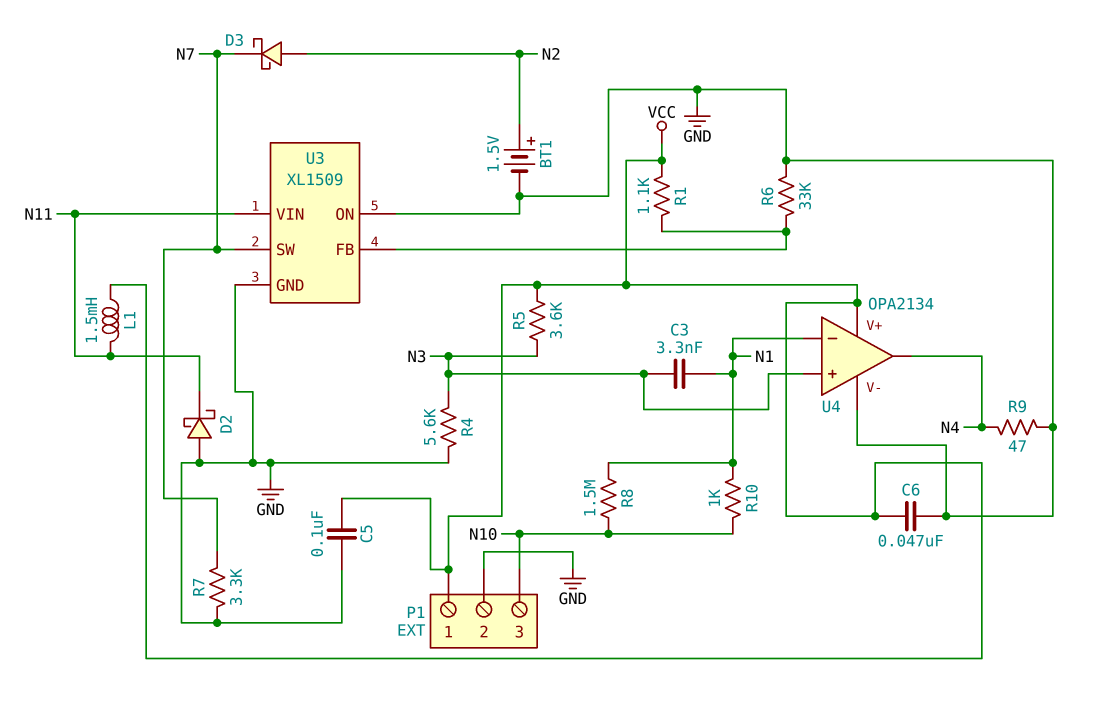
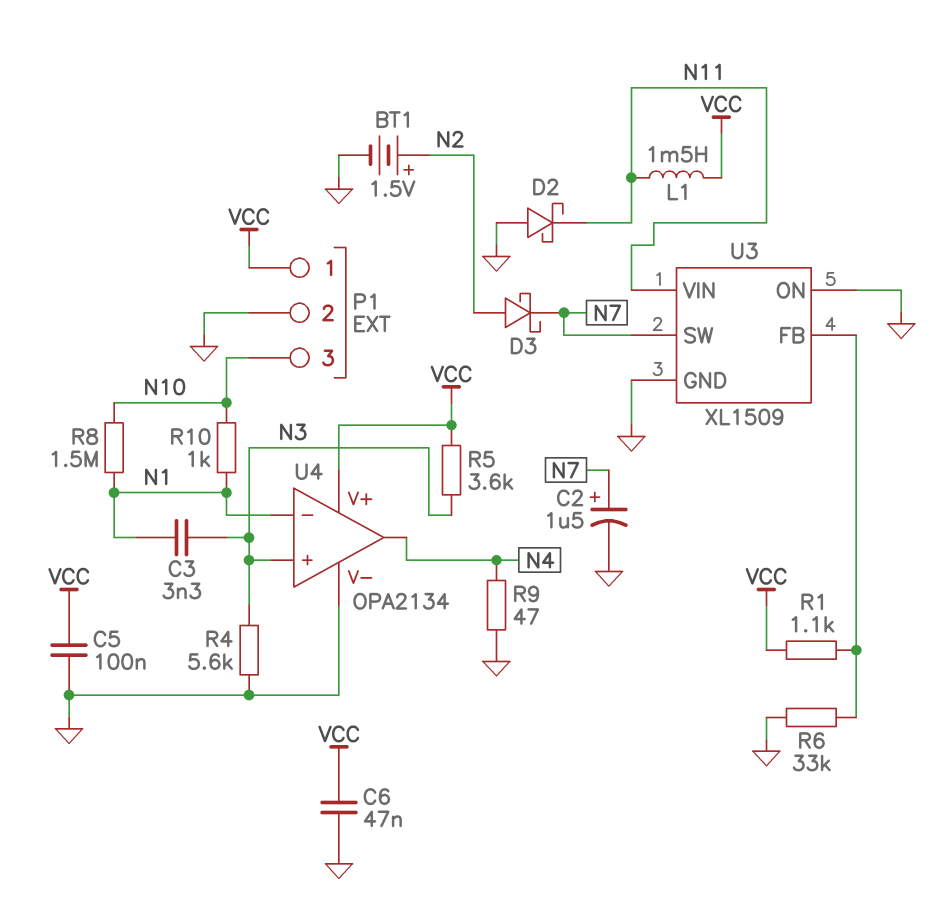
C2: none -> 1.5uF (plus N7, minus GND)
R7: 3.3k (GND, N7) -> none

